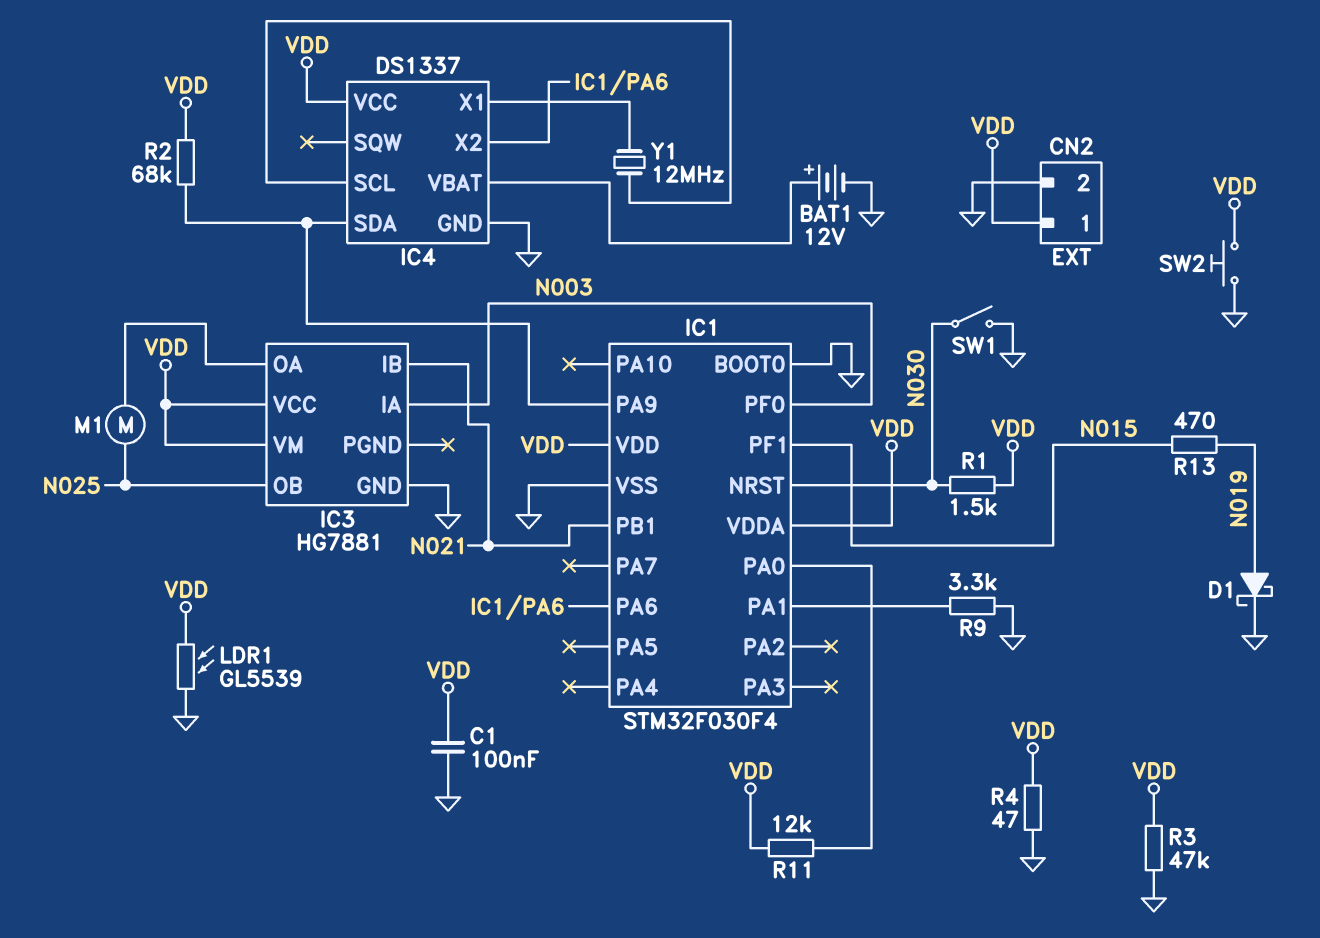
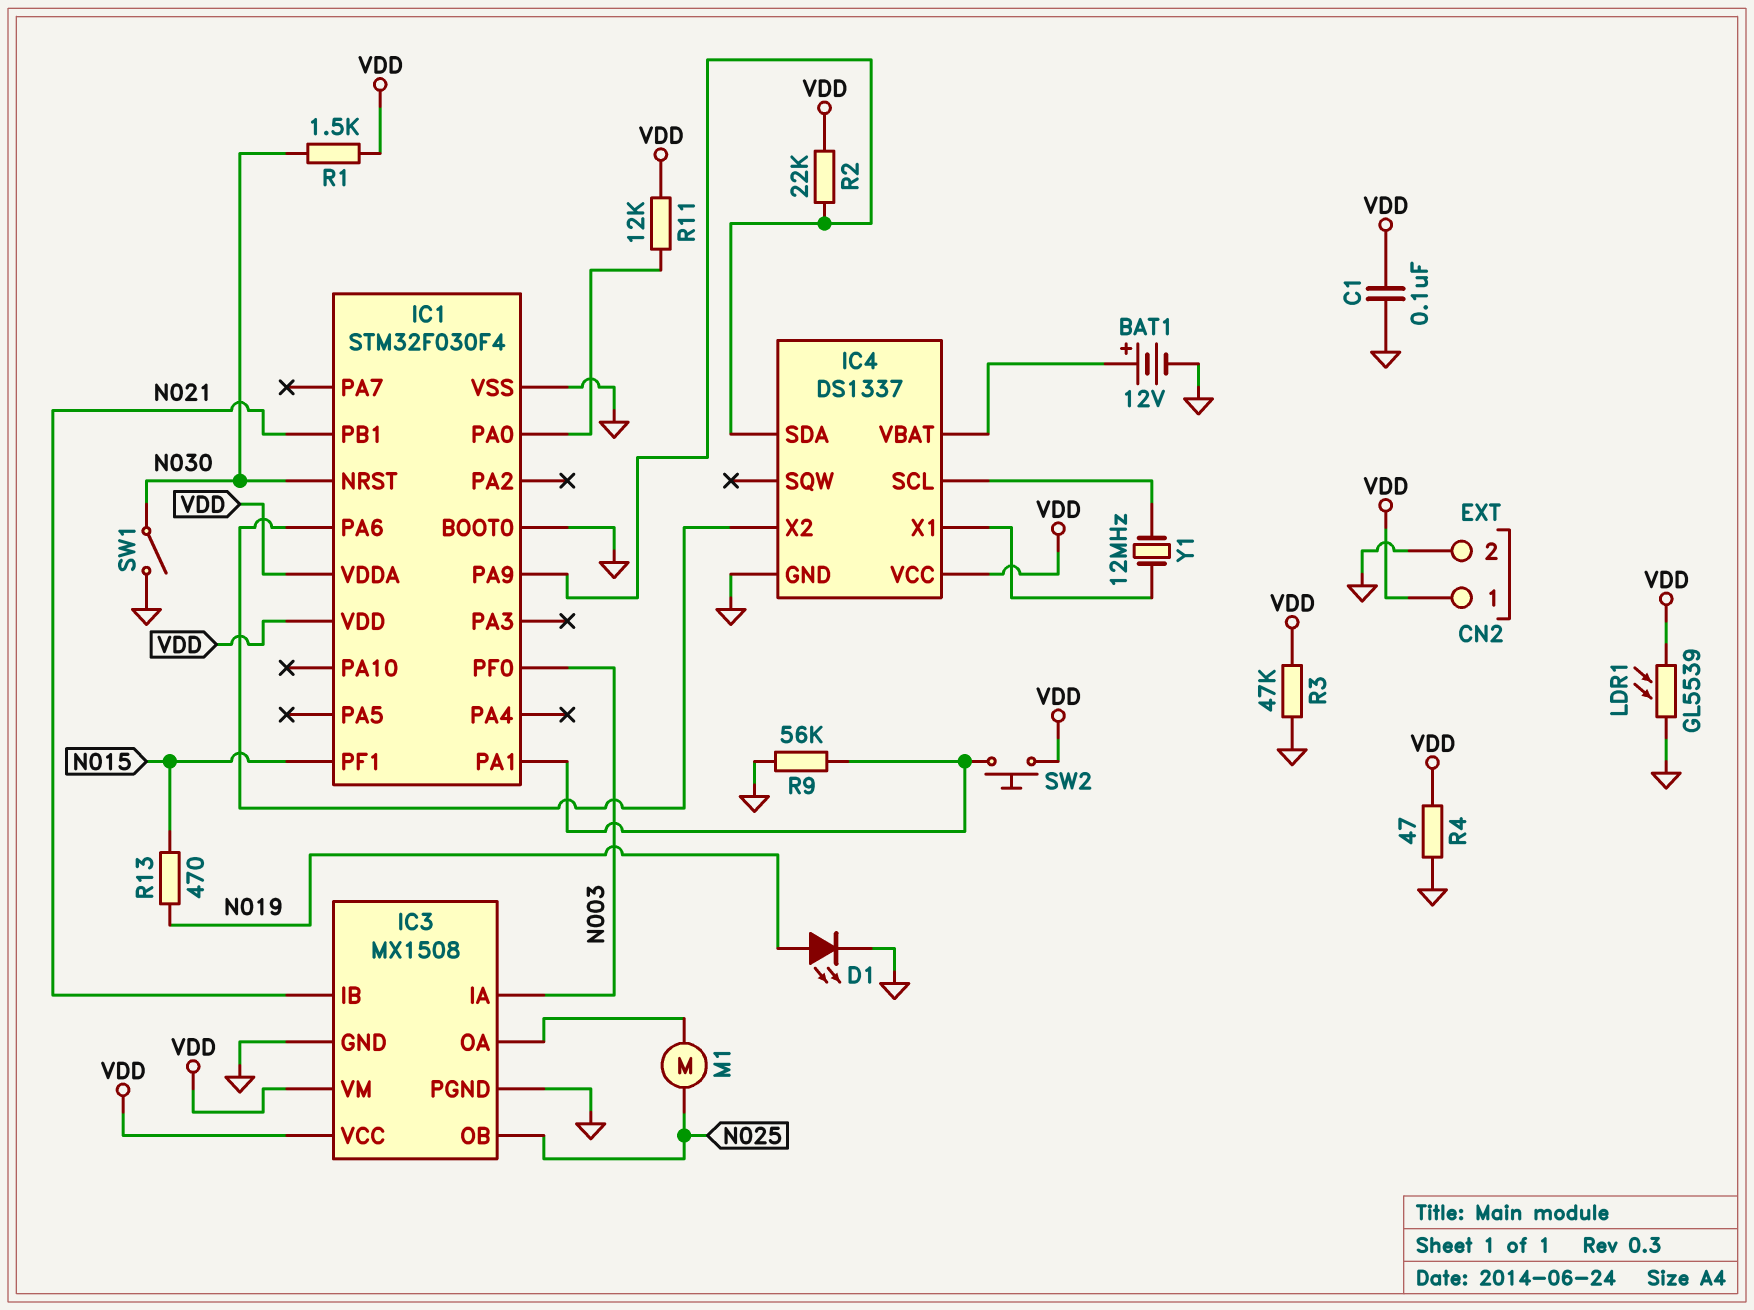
D1: schottky (A N019, K GND) -> LED (A N019, K GND)
IC3: HG7881 -> MX1508
IC3 pin PGND: none -> GND
R2: 68k (IC1/PA9, VDD) -> 22k (IC1/PA9, VDD)
R9: 3.3k (GND, IC1/PA1) -> 56k (GND, IC1/PA1)
SW2: button (GND, VDD) -> button (IC1/PA1, VDD)

